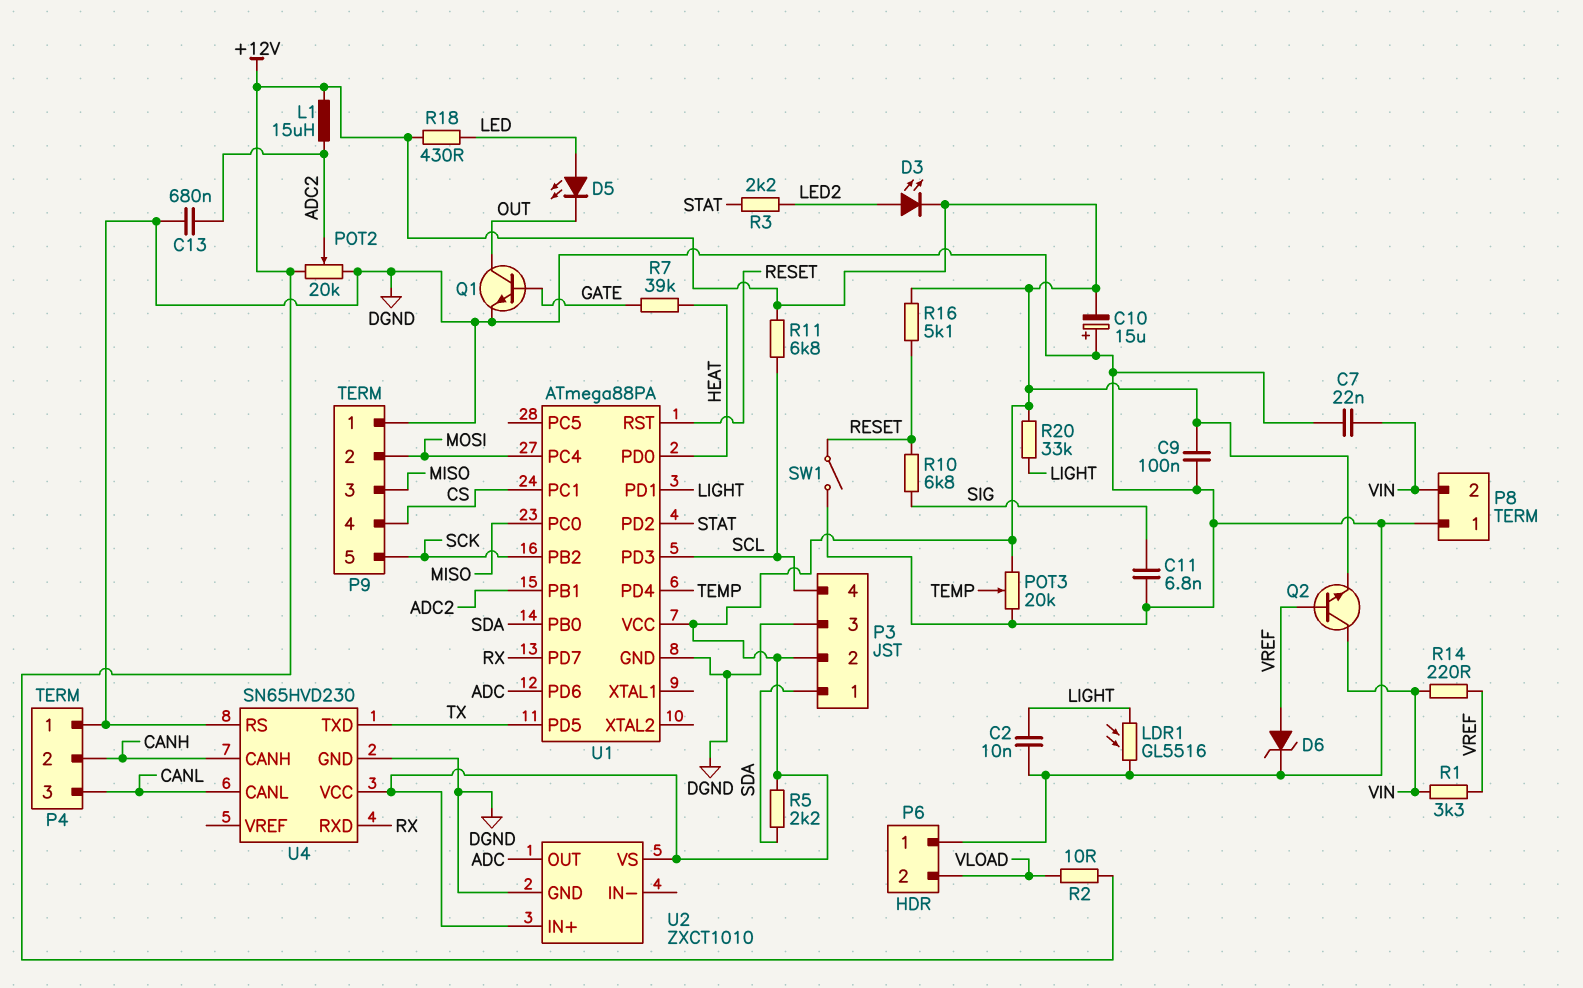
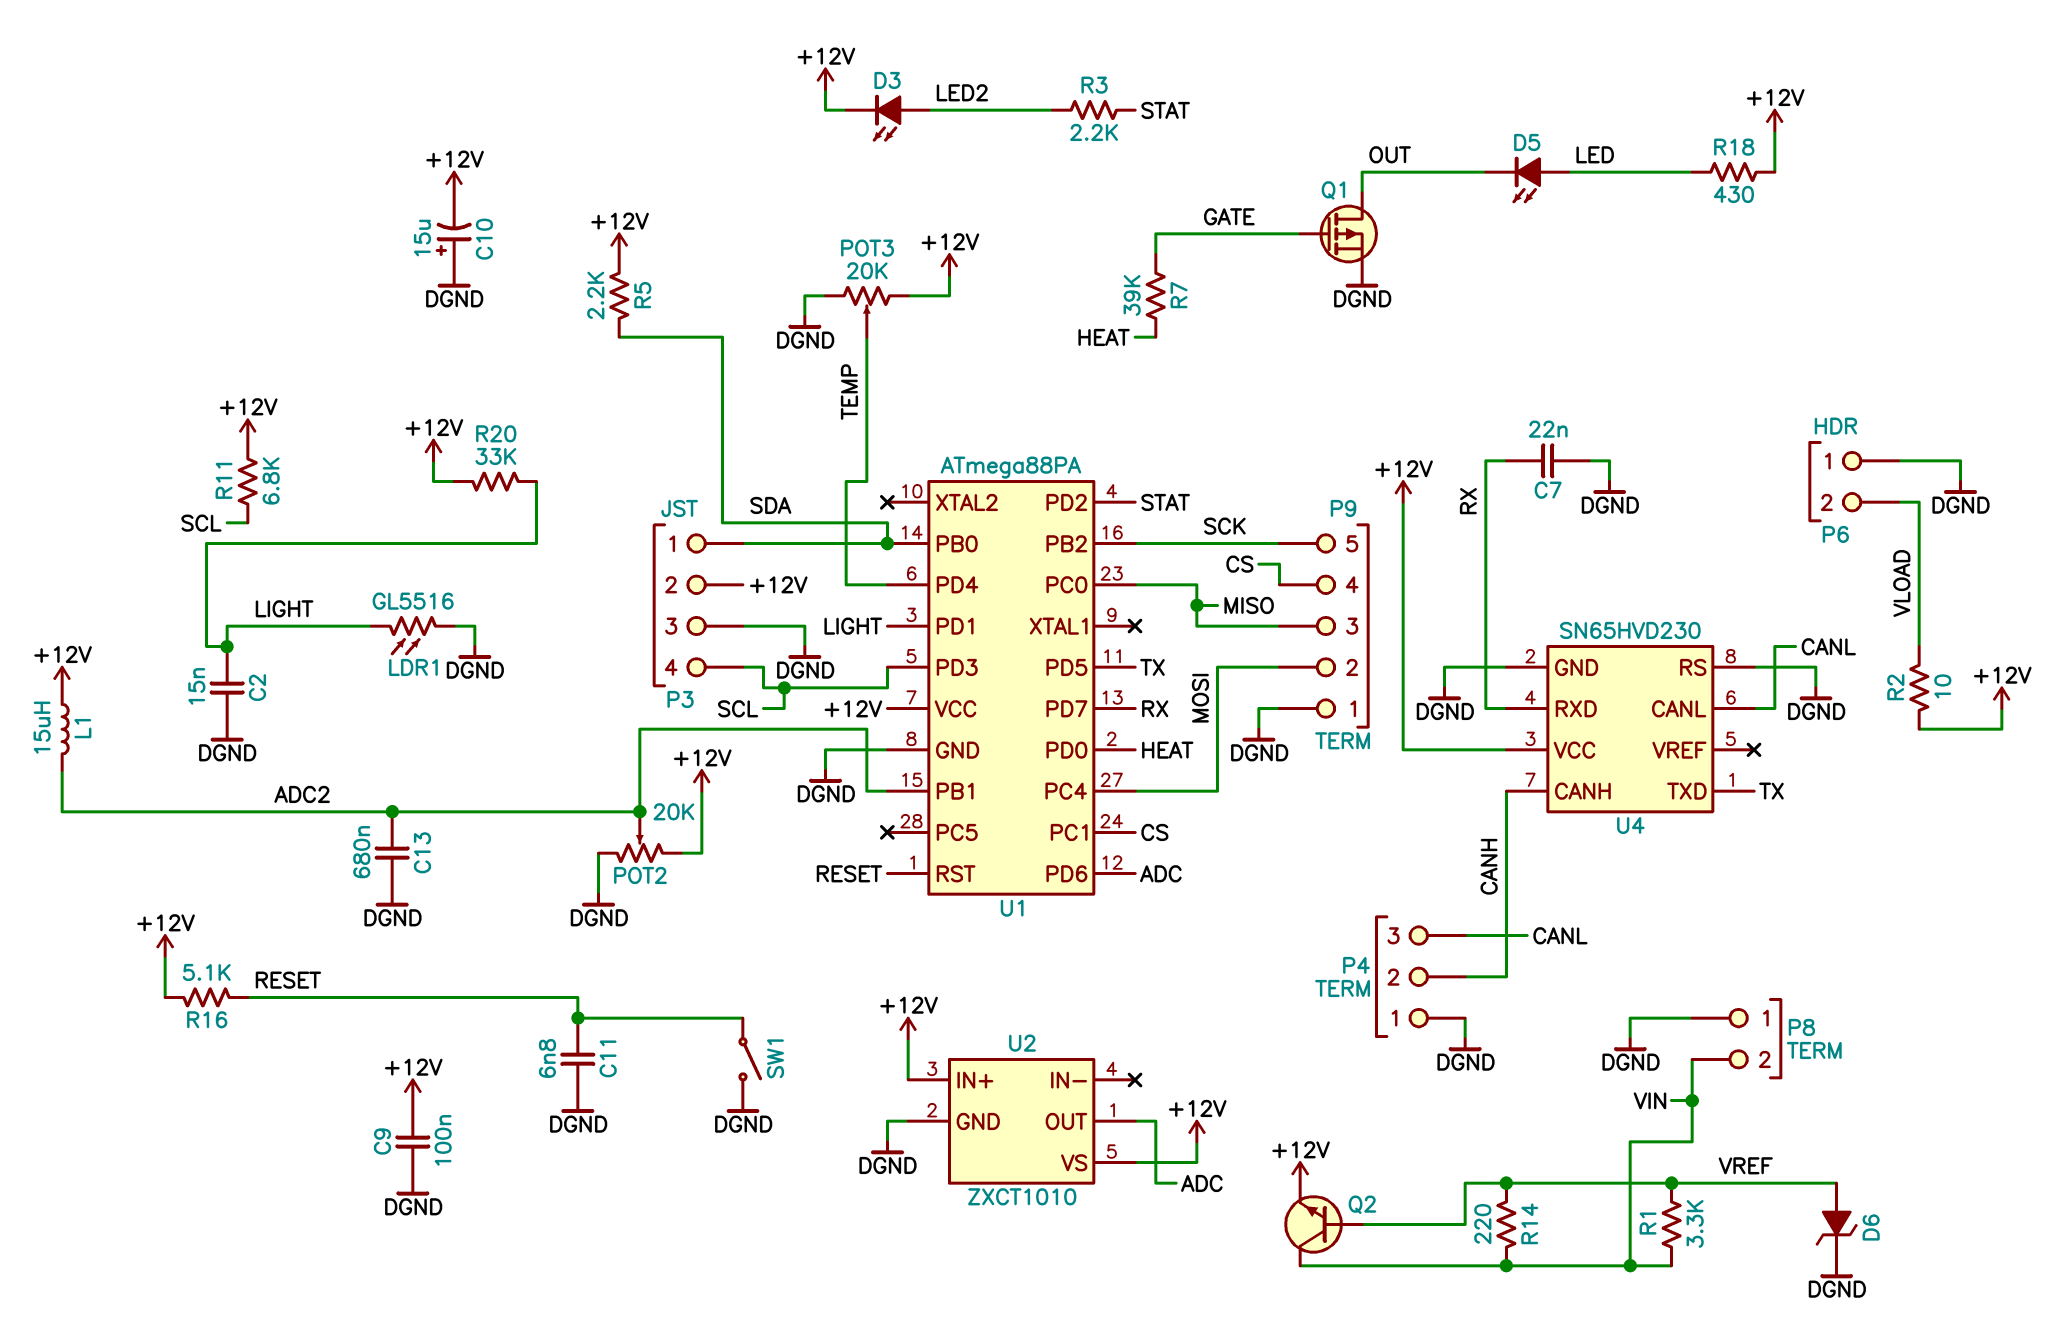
C2: 10nF (DGND, LIGHT) -> 15nF (DGND, LIGHT)
C7: 22nF (DGND, VIN) -> 22nF (DGND, RX)
C11: 6.8nF (DGND, SIG) -> 6.8nF (DGND, RESET)
Q1: NPN (B GATE, C OUT, E DGND) -> PMOS (G GATE, D OUT, S DGND)
R10: 6.8k (RESET, SIG) -> none

